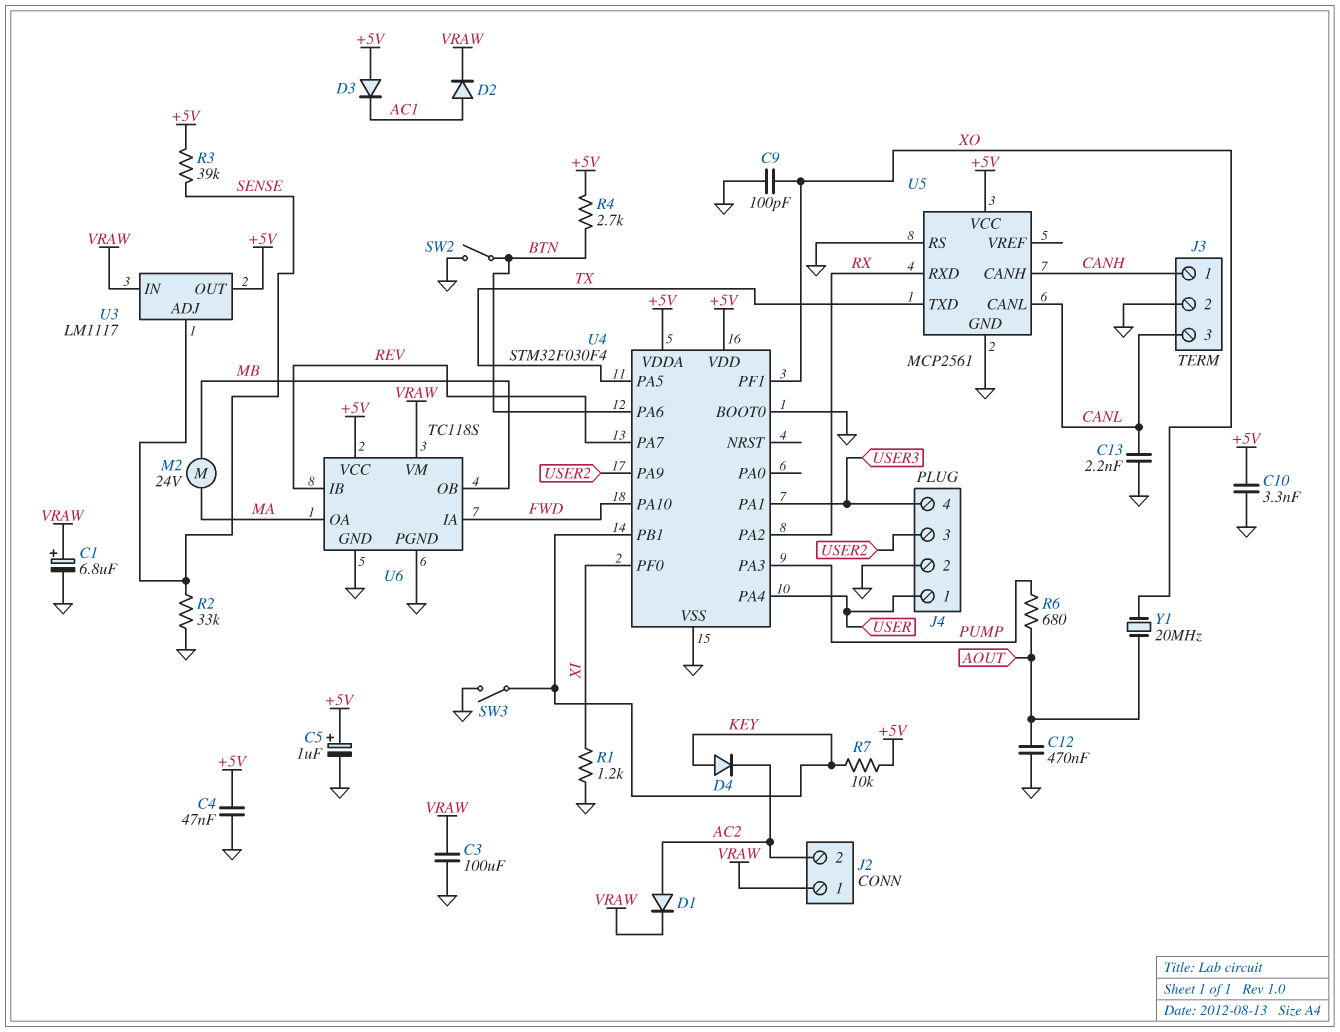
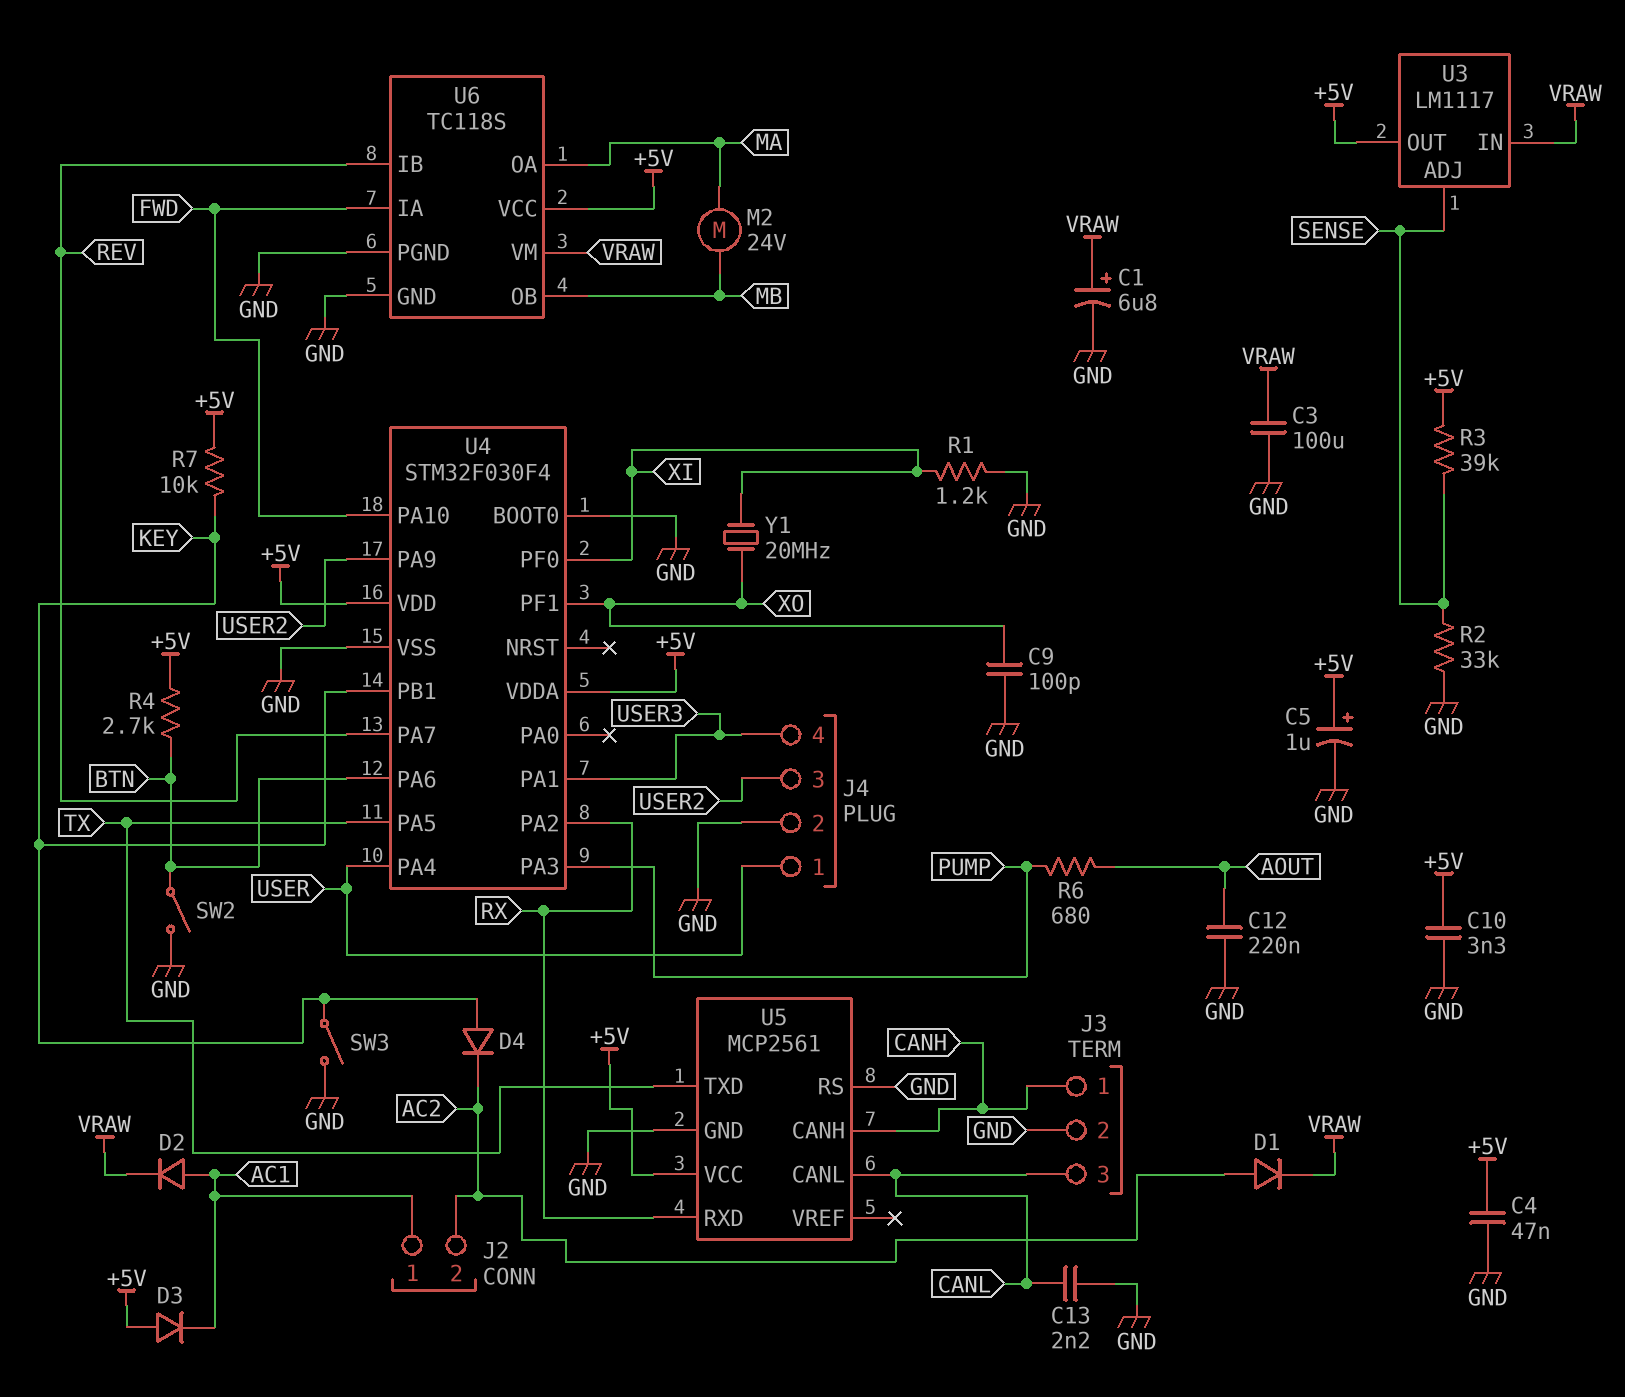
C12: 470nF (AOUT, GND) -> 220nF (AOUT, GND)
J2 pin 1: VRAW -> AC1
Y1: 20MHz (AOUT, XO) -> 20MHz (XI, XO)

